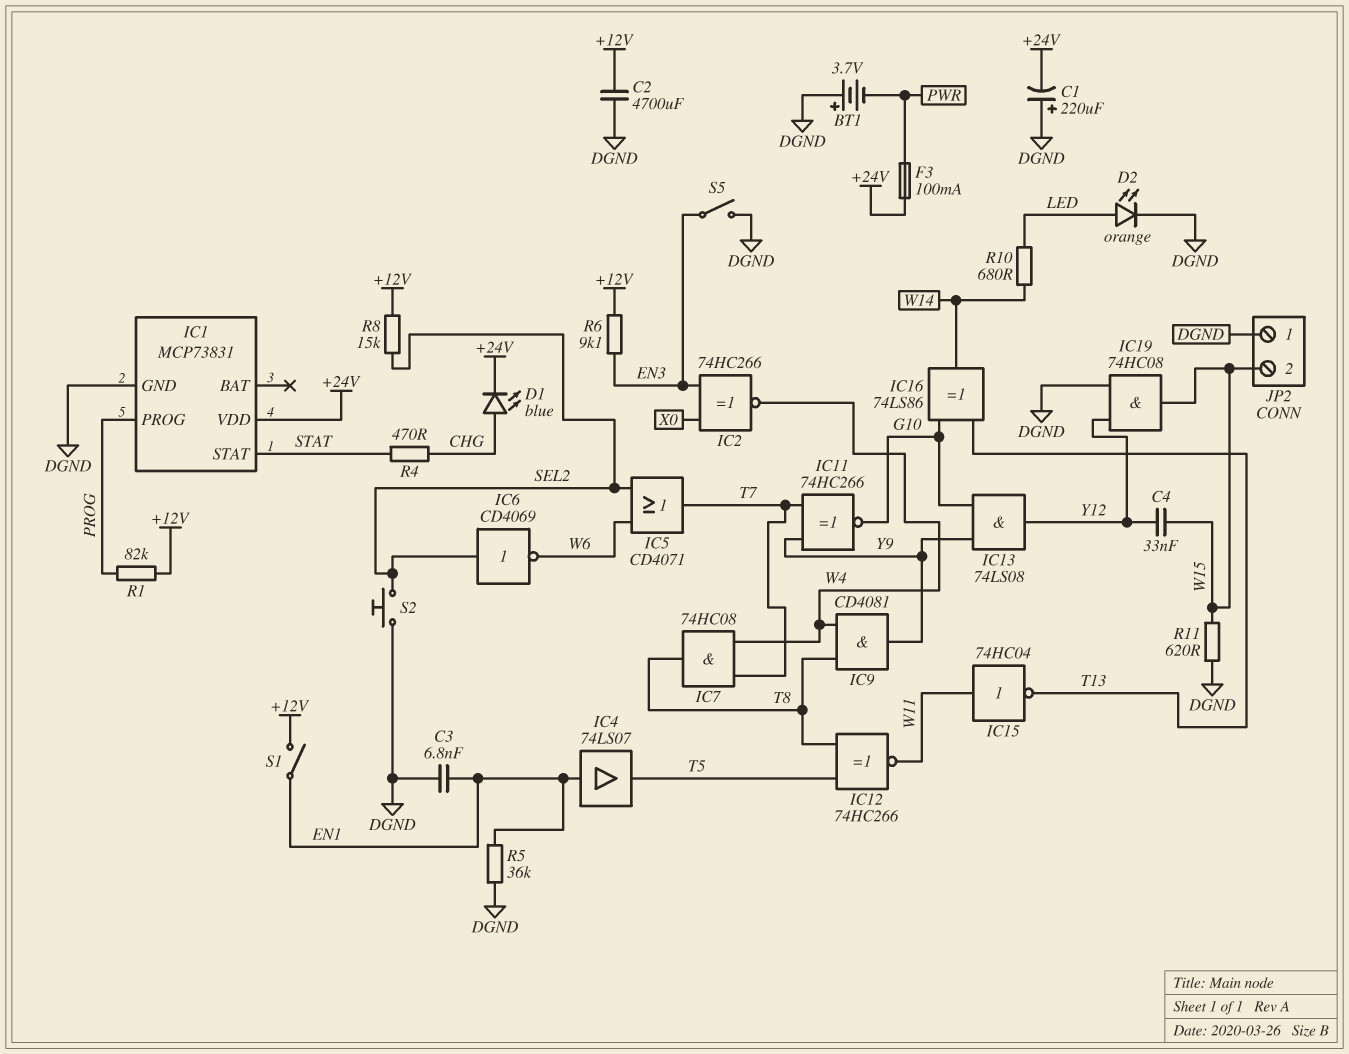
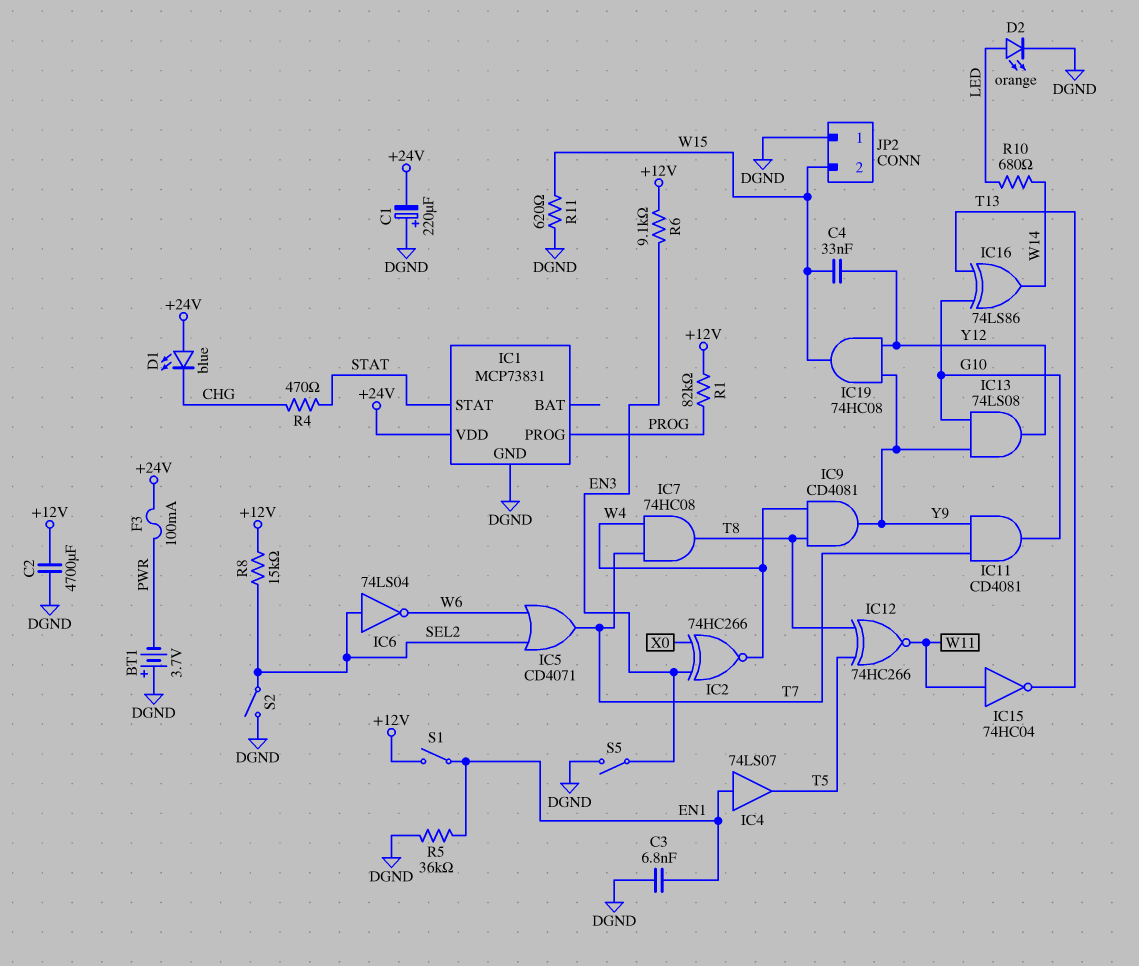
D1: LED blue (A CHG, K +24V) -> LED blue (A +24V, K CHG)
IC6: NOT CD4069 (in SEL2, out W6) -> NOT 74LS04 (in SEL2, out W6)
IC11: XNOR 74HC266 (in T7, in Y9, out G10) -> AND CD4081 (in T7, in Y9, out G10)
IC19: AND 74HC08 (in DGND, in Y12, out W15) -> AND 74HC08 (in Y9, in Y12, out W15)
S2: button (DGND, SEL2) -> switch (DGND, SEL2)

